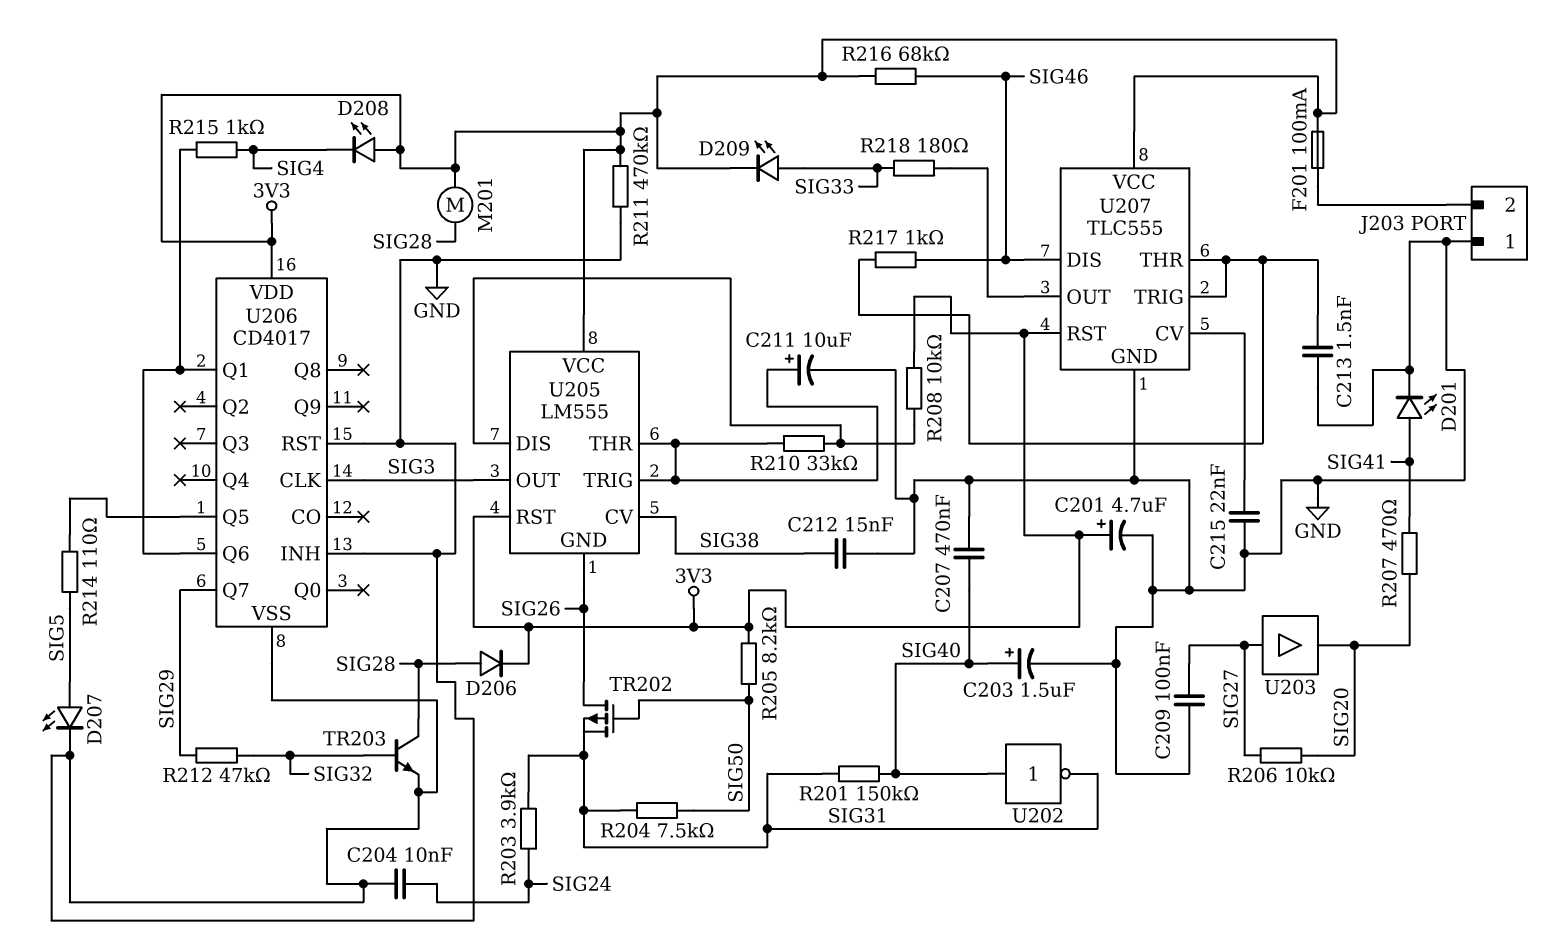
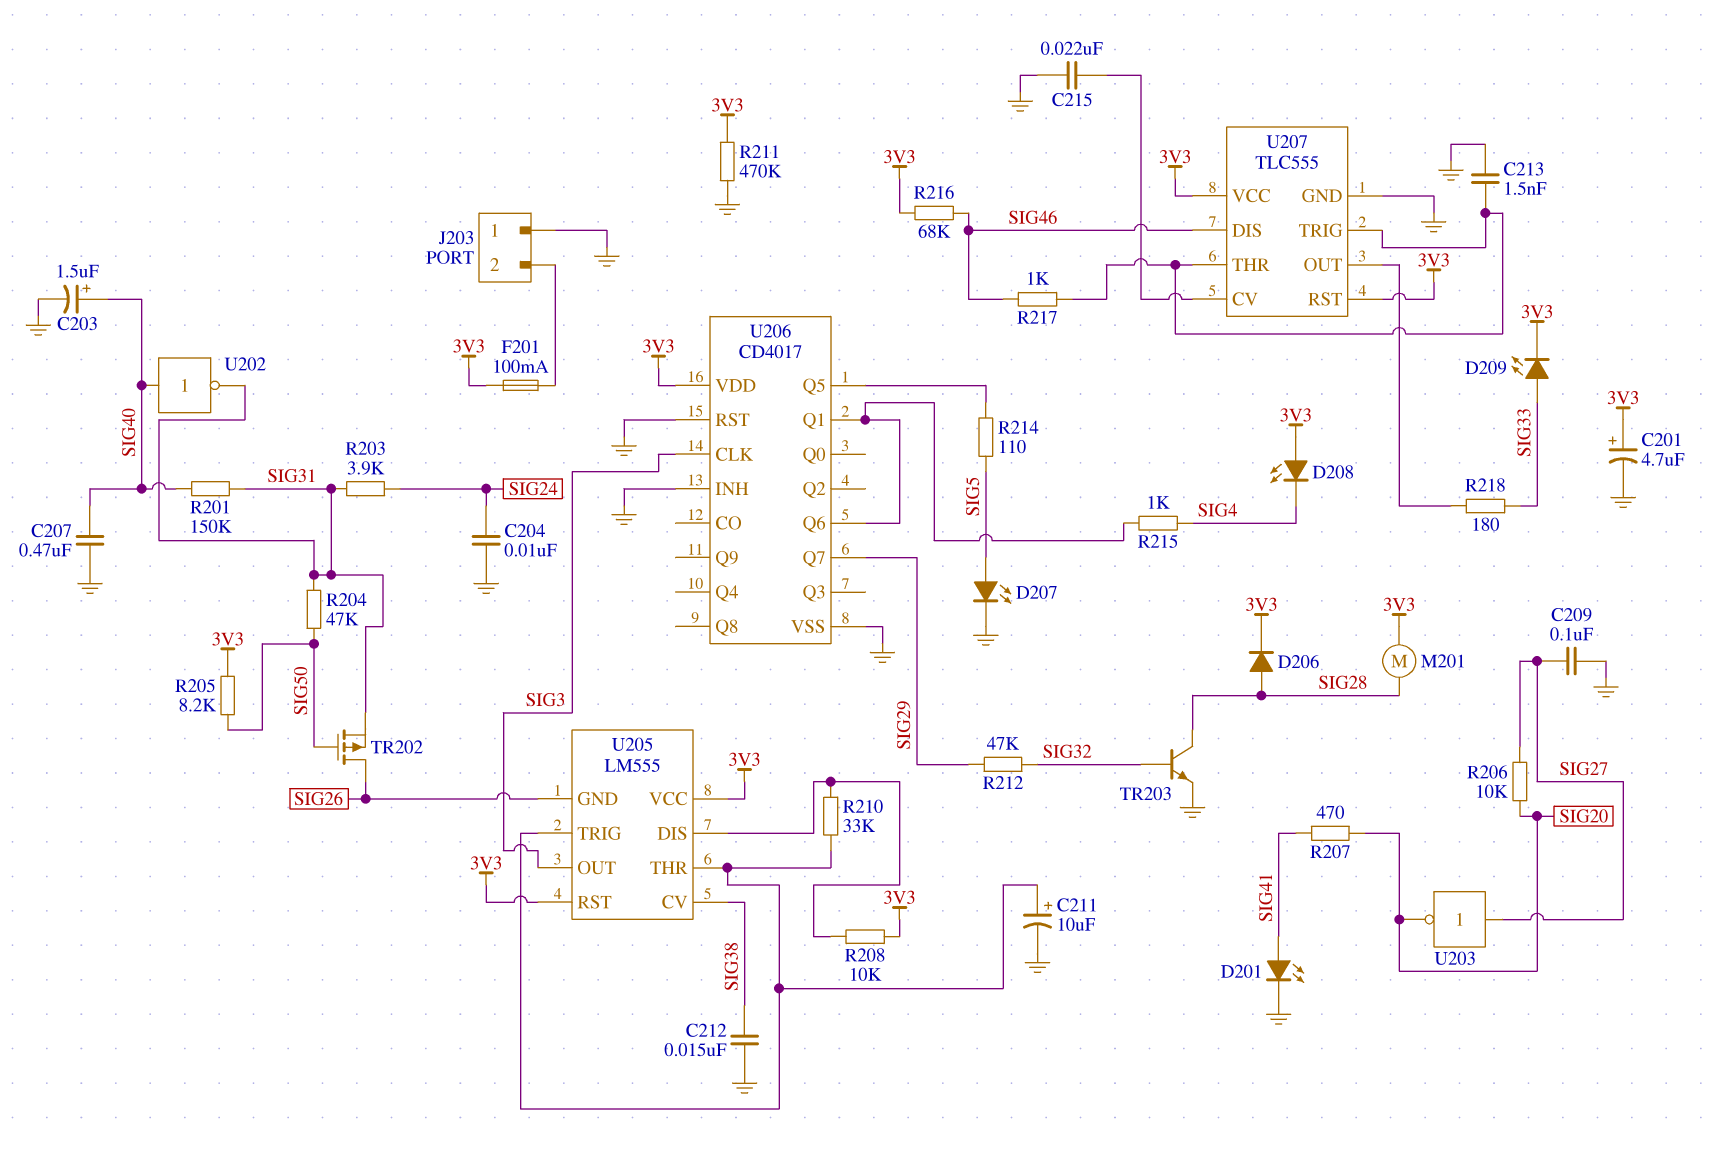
R204: 7.5k (SIG31, SIG50) -> 47k (SIG31, SIG50)
U203: buffer (in SIG27, out SIG20) -> NOT (in SIG27, out SIG20)

